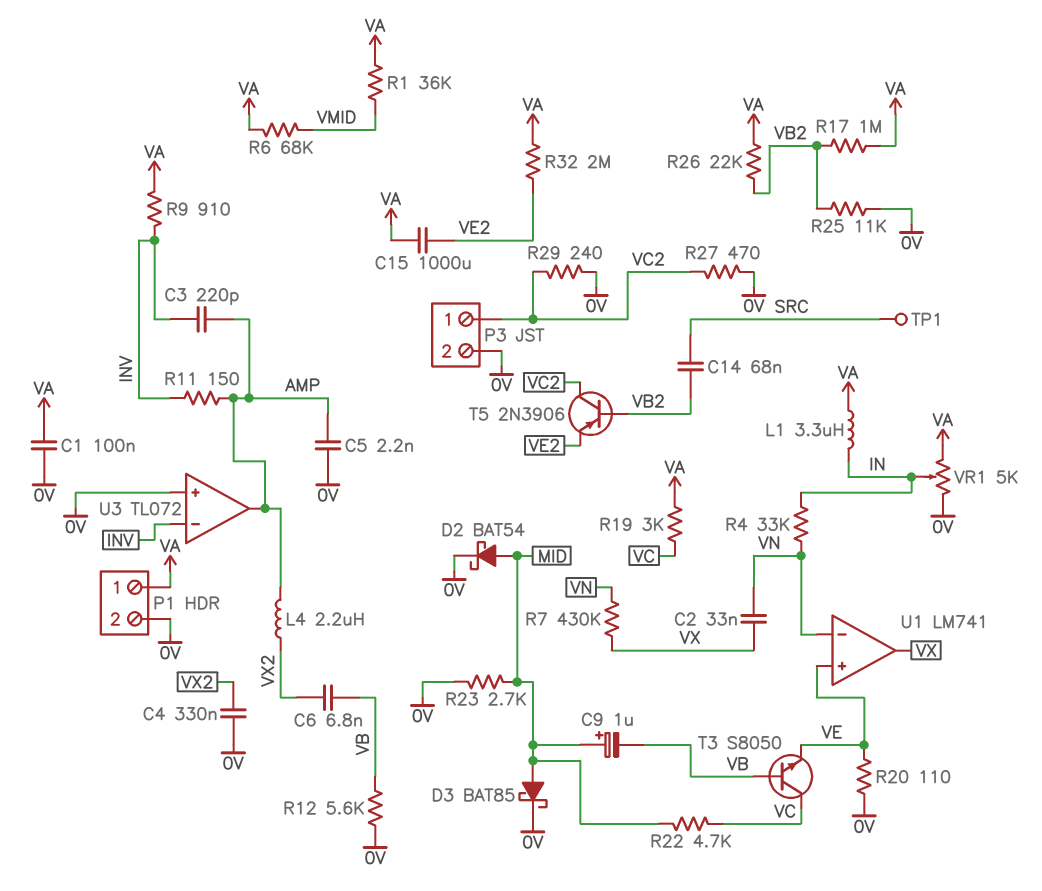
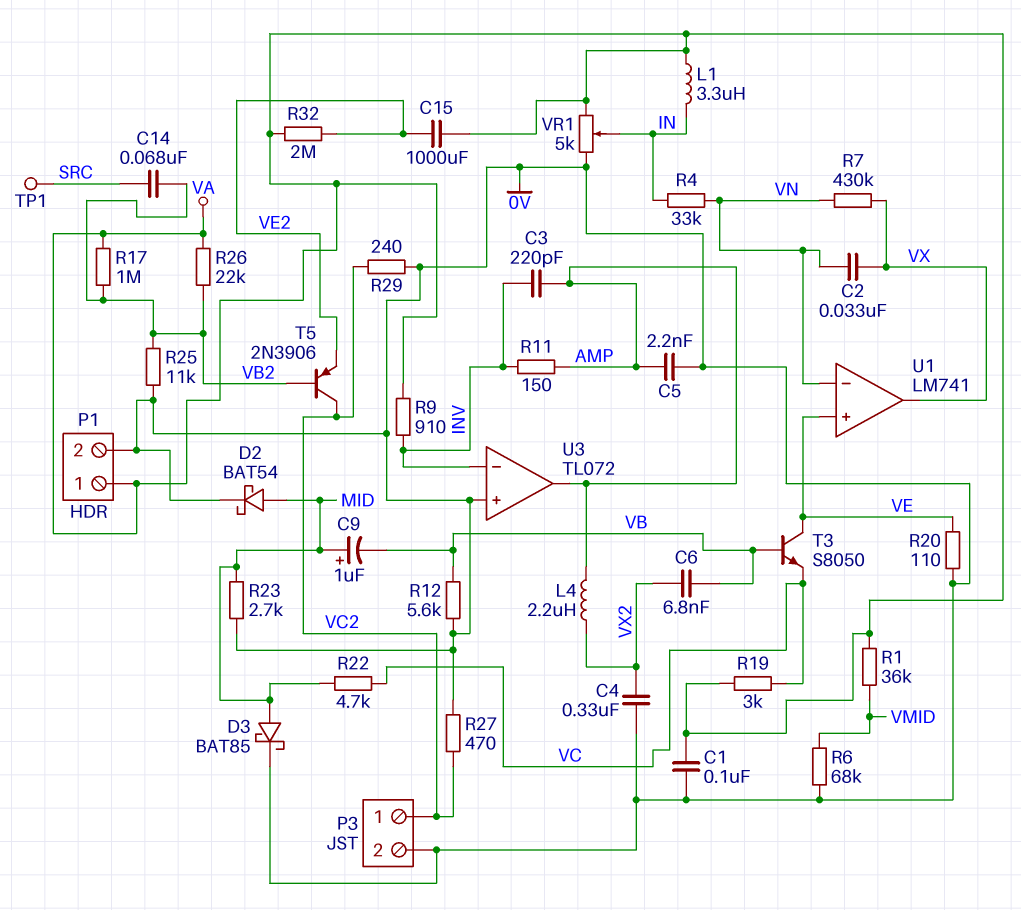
R6: 68k (VA, VMID) -> 68k (0V, VMID)
T3: NPN S8050 (B VB, C VC, E VE) -> NPN S8050 (B VB, C VE, E VC)

